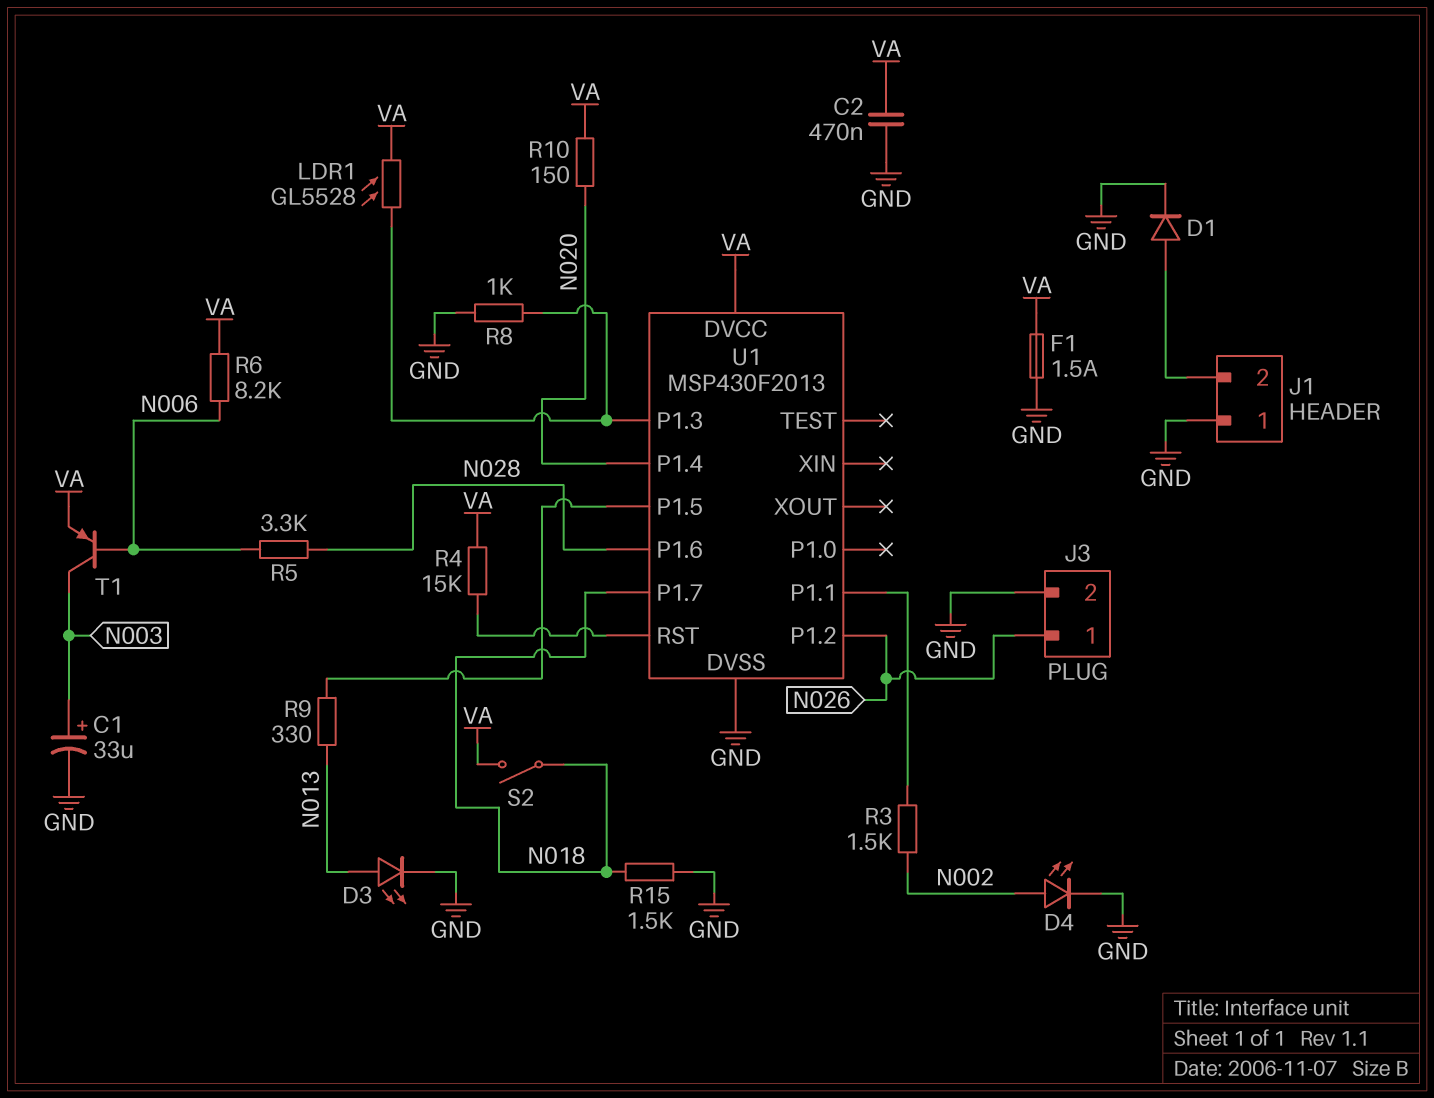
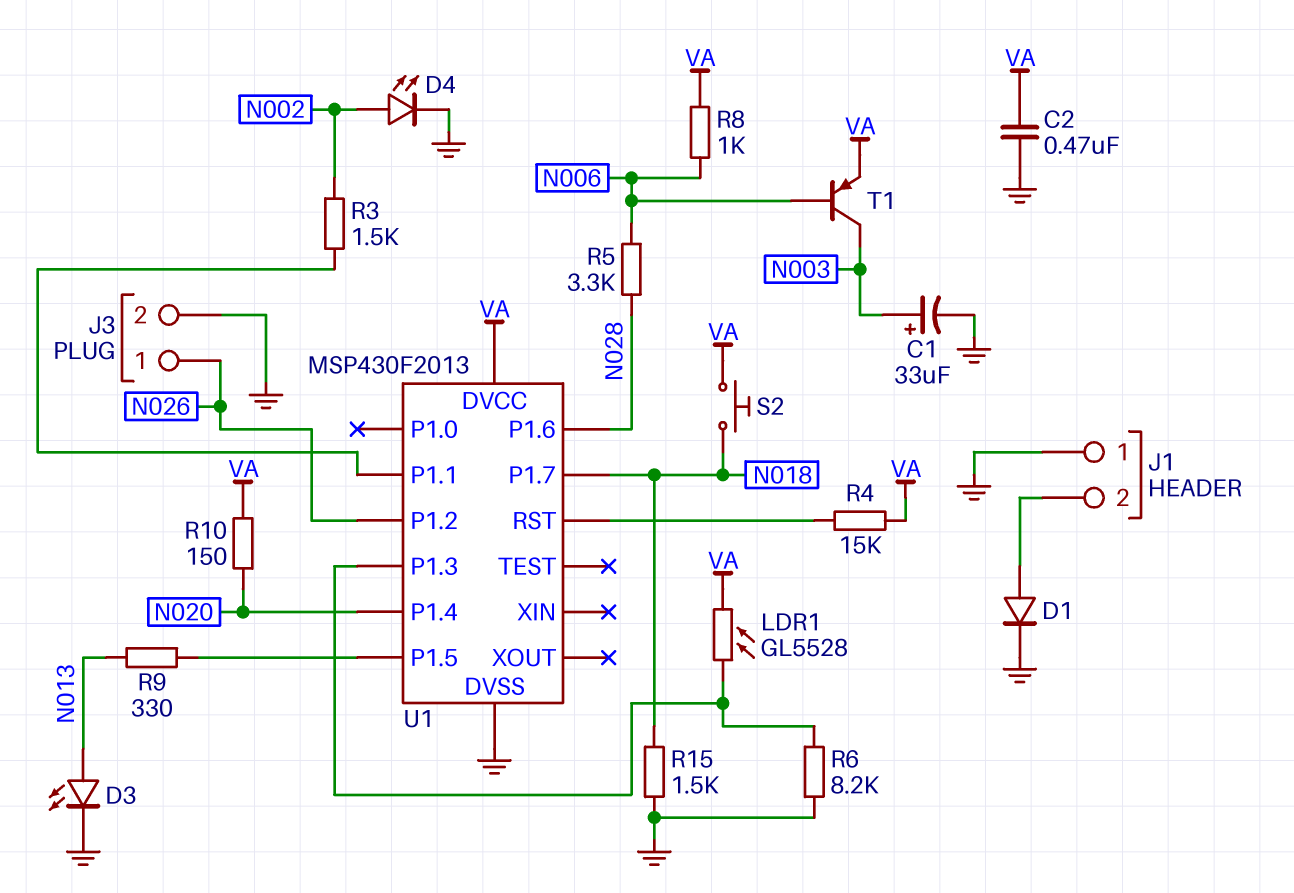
F1: 1.5A (GND, VA) -> none
R6: 8.2k (N006, VA) -> 8.2k (GND, U1/P1.3)
R8: 1k (GND, U1/P1.3) -> 1k (N006, VA)
S2: switch (N018, VA) -> button (N018, VA)

